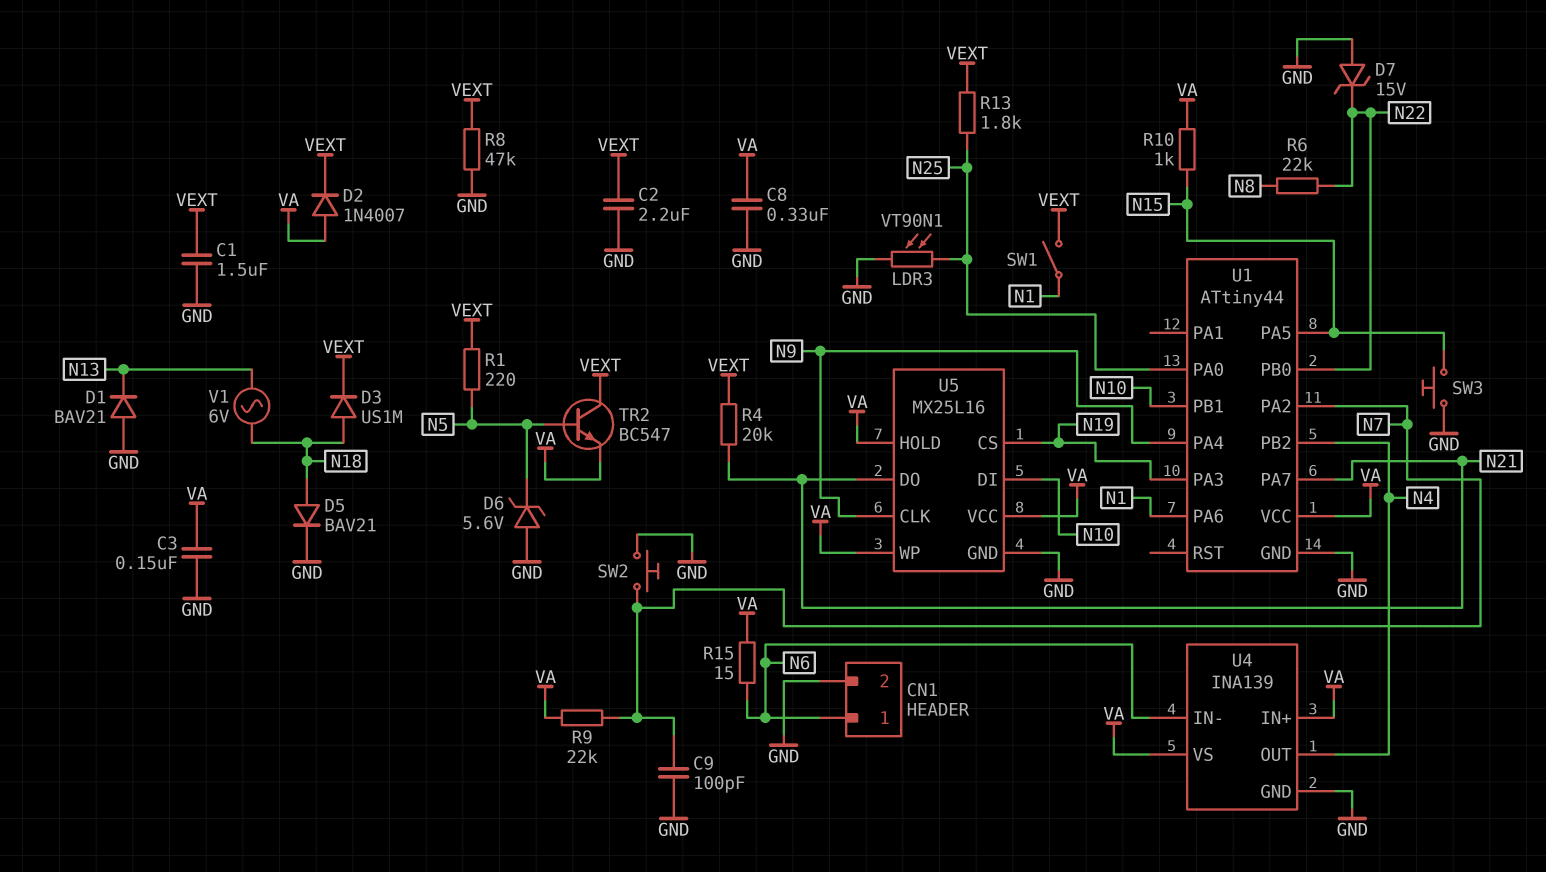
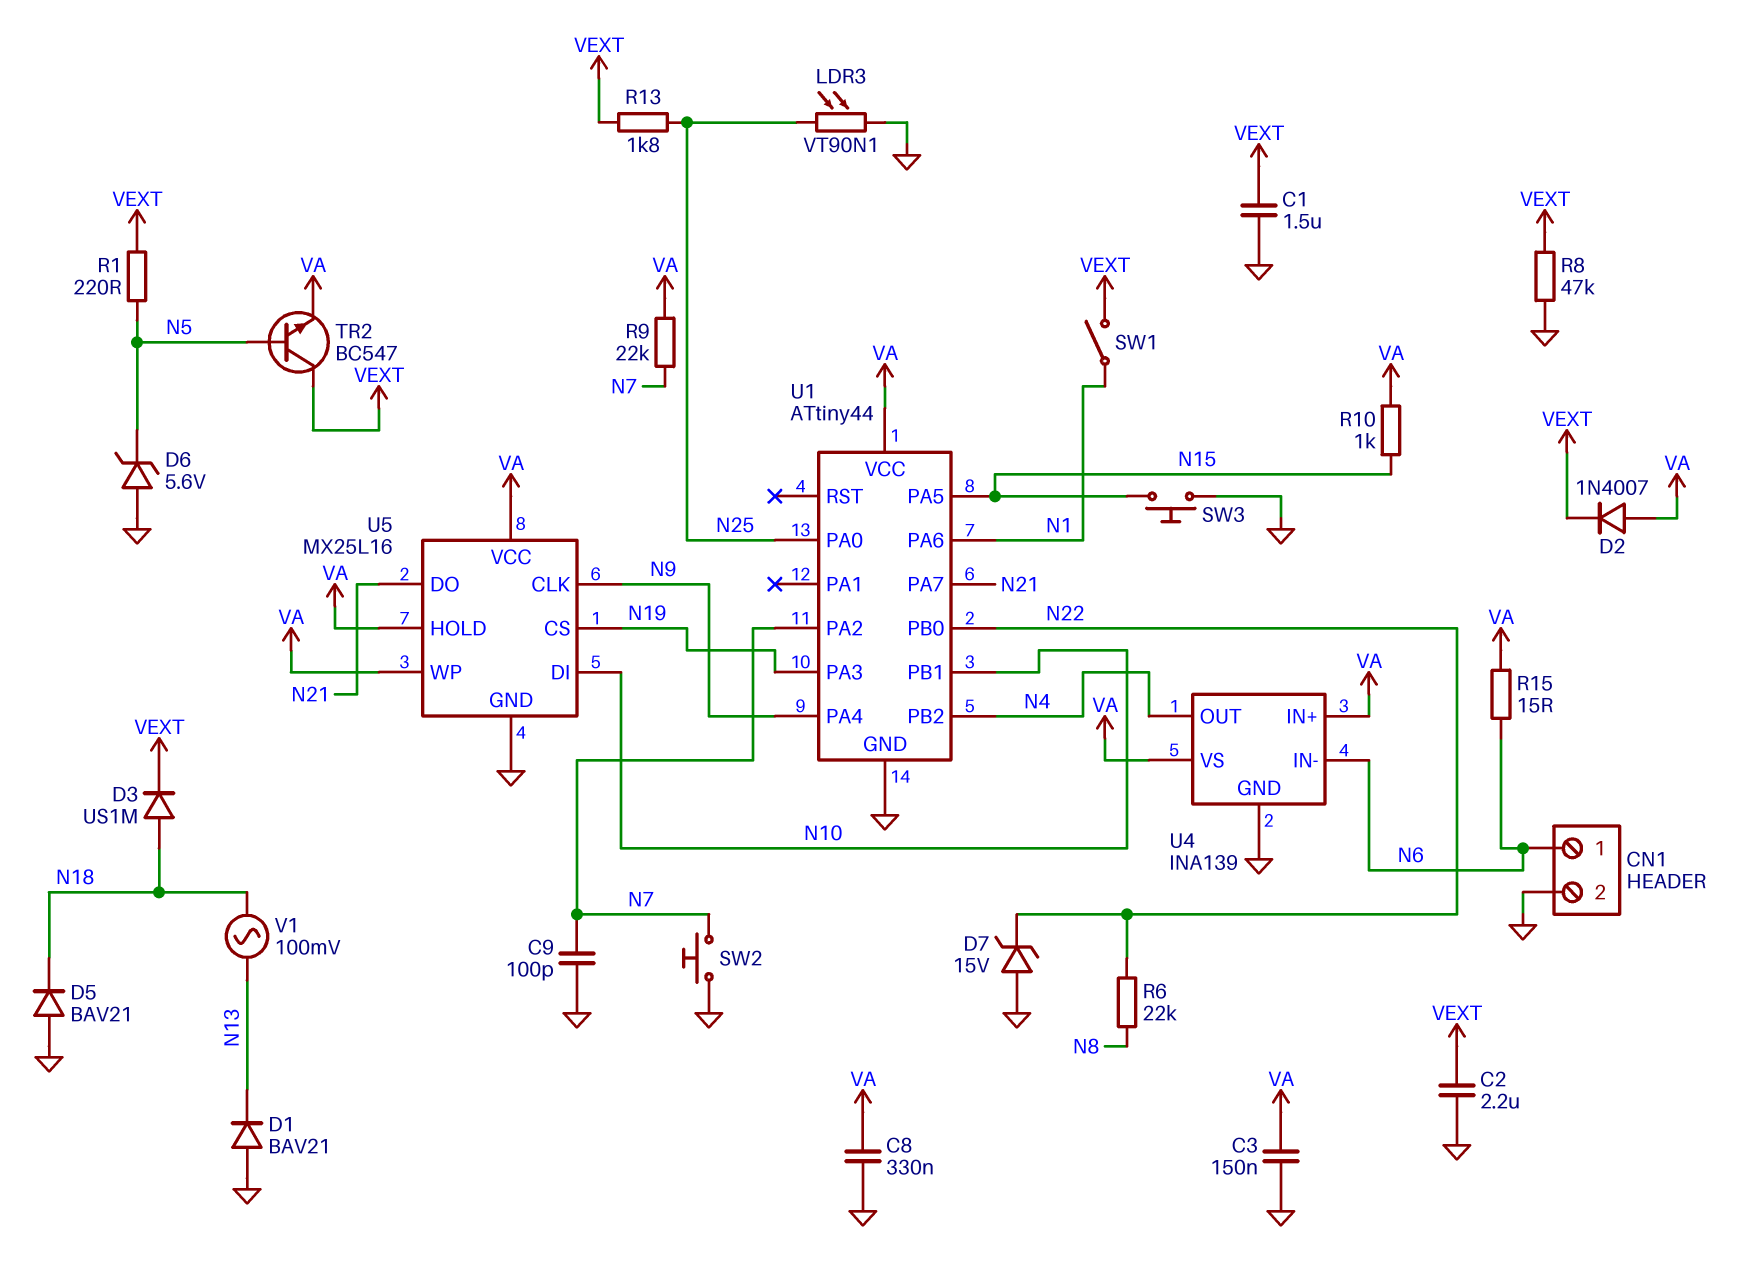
D5: diode BAV21 (A N18, K GND) -> diode BAV21 (A GND, K N18)
R4: 20k (N21, VEXT) -> none
V1: AC 6V (N13, N18) -> AC 100mV (N13, N18)

